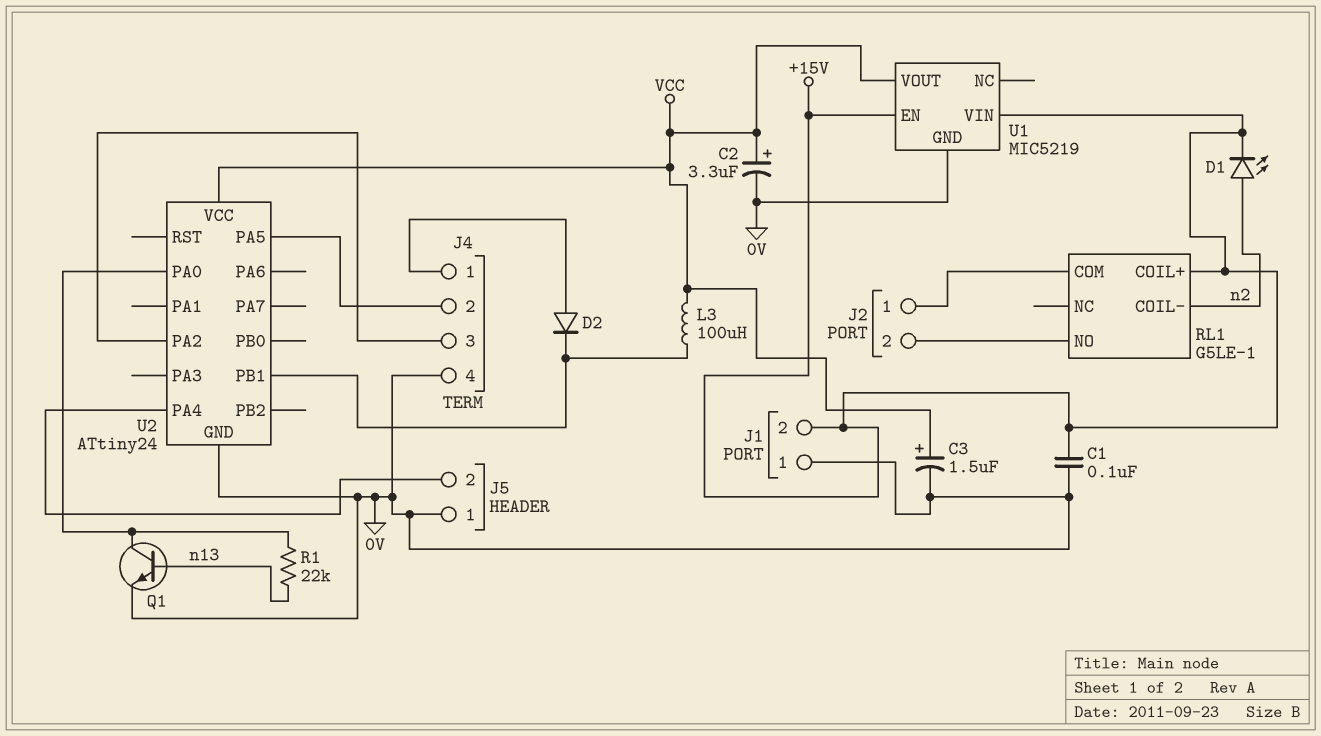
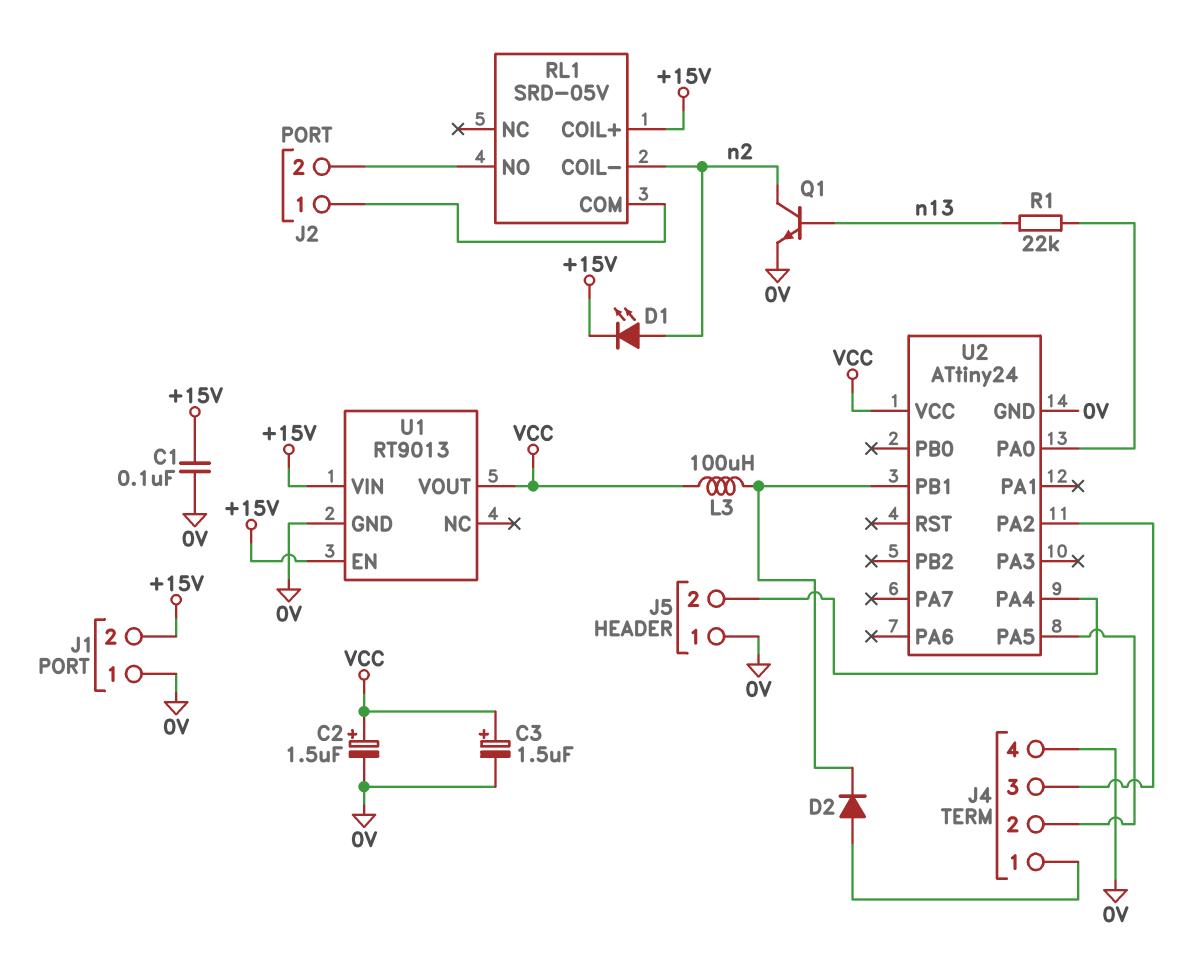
C2: 3.3uF (plus VCC, minus 0V) -> 1.5uF (plus VCC, minus 0V)
Q1: NPN (B n13, C U2/PA0, E 0V) -> NPN (B n13, C n2, E 0V)
RL1: G5LE-1 -> SRD-05V
U1: MIC5219 -> RT9013

